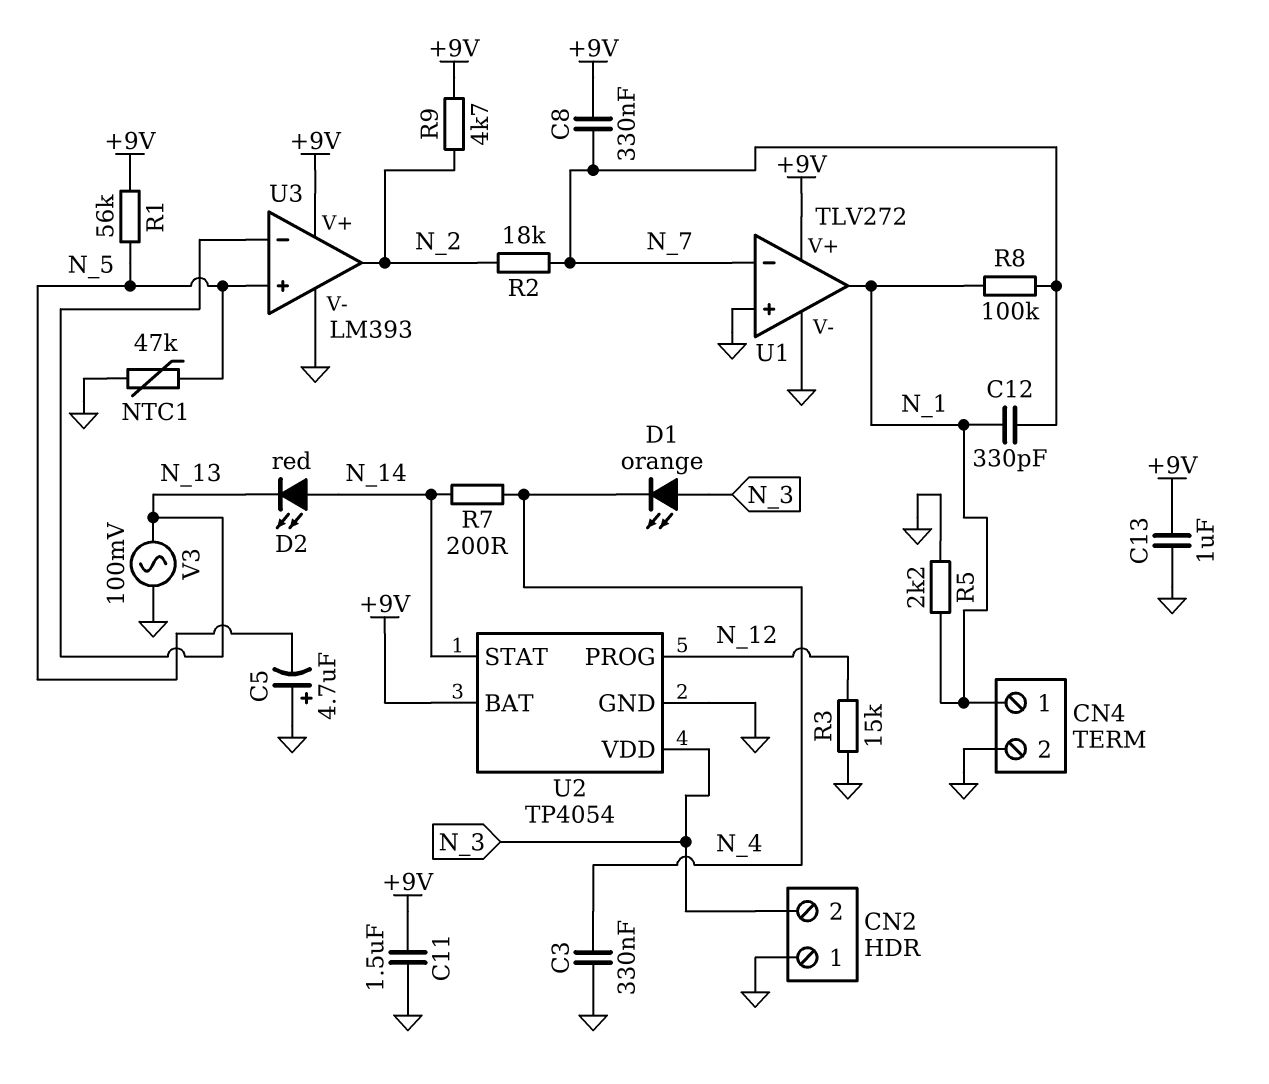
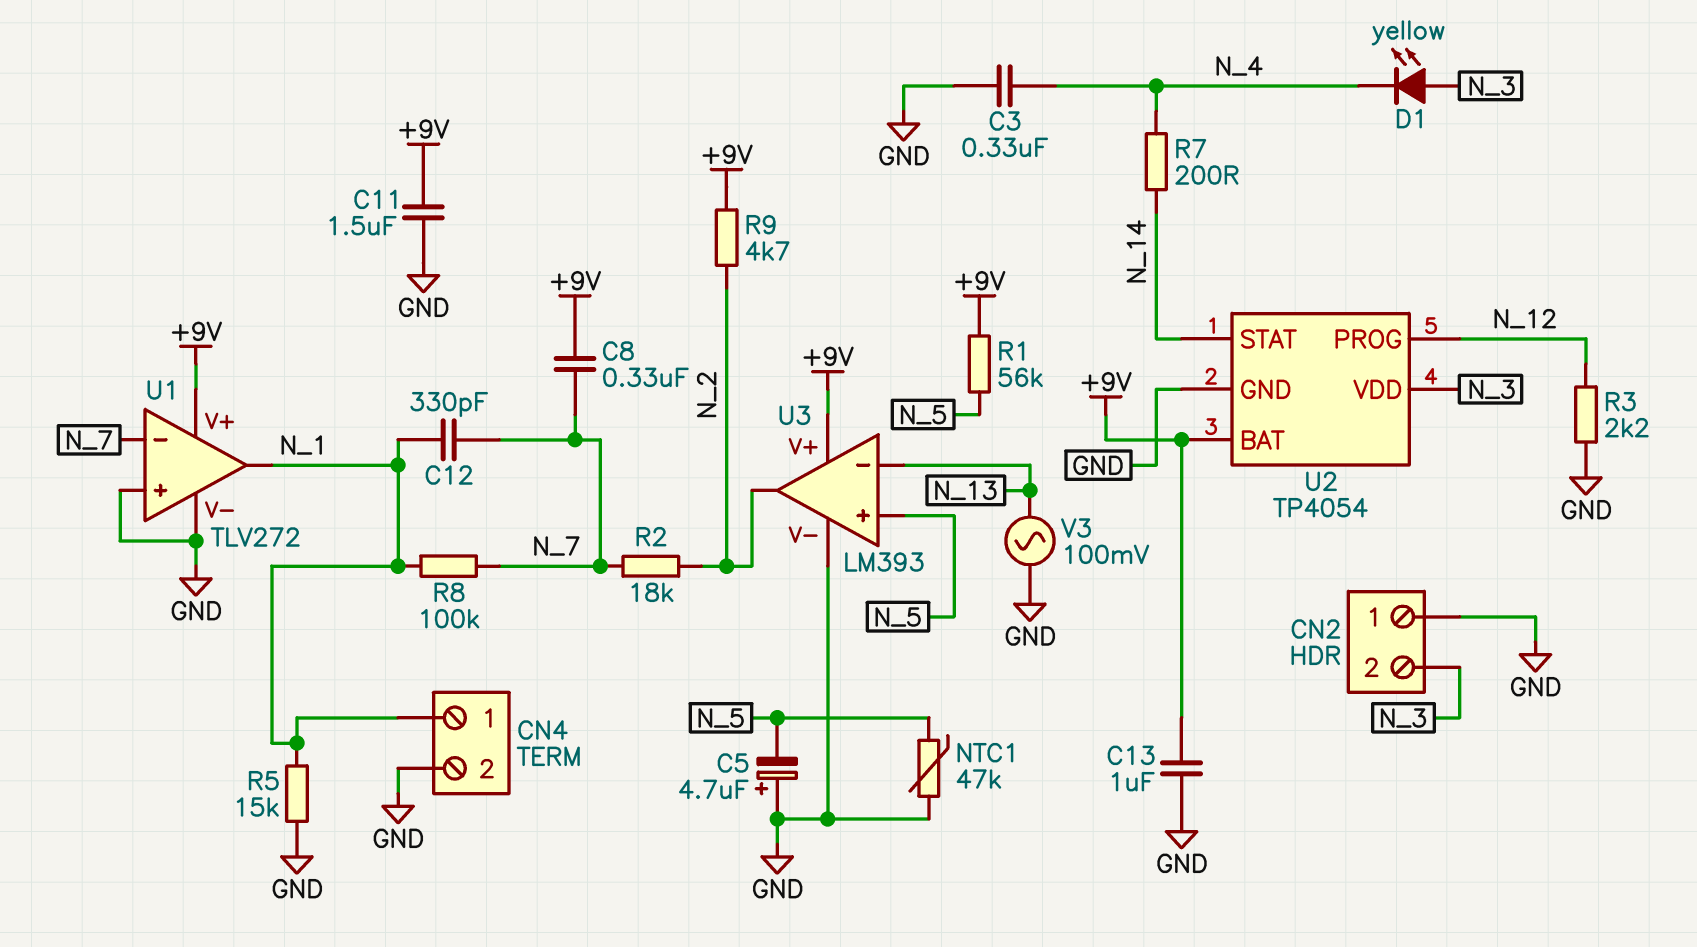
D1: LED orange (A N_3, K N_4) -> LED yellow (A N_3, K N_4)
D2: LED red (A N_14, K N_13) -> none
R3: 15k (GND, N_12) -> 2.2k (GND, N_12)
R5: 2.2k (GND, N_1) -> 15k (GND, N_1)

